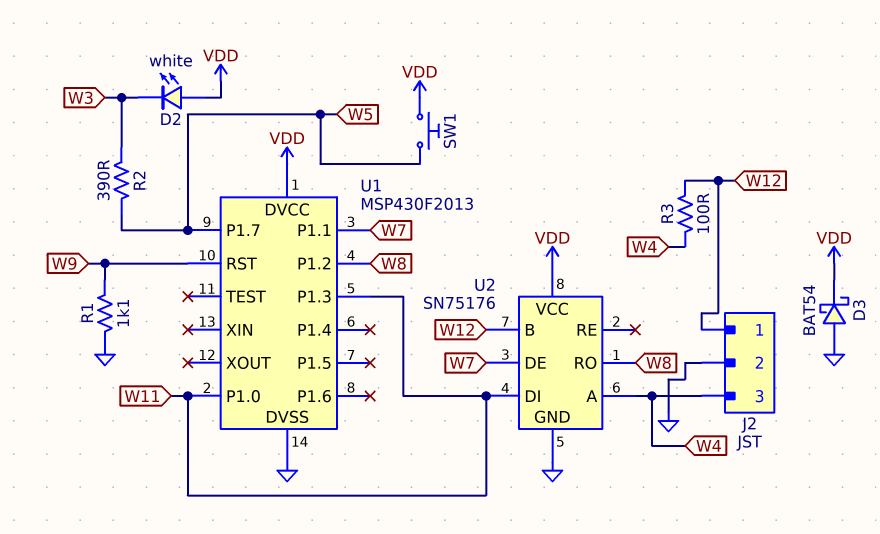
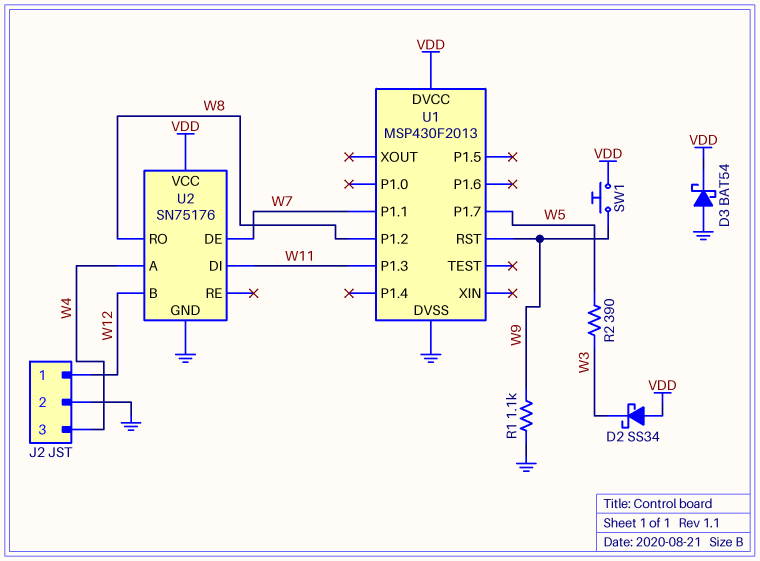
D2: LED white (A VDD, K W3) -> schottky SS34 (A VDD, K W3)
R3: 100 (W4, W12) -> none
SW1: button (VDD, W5) -> button (VDD, W9)
U1 pin P1.0: W11 -> none

